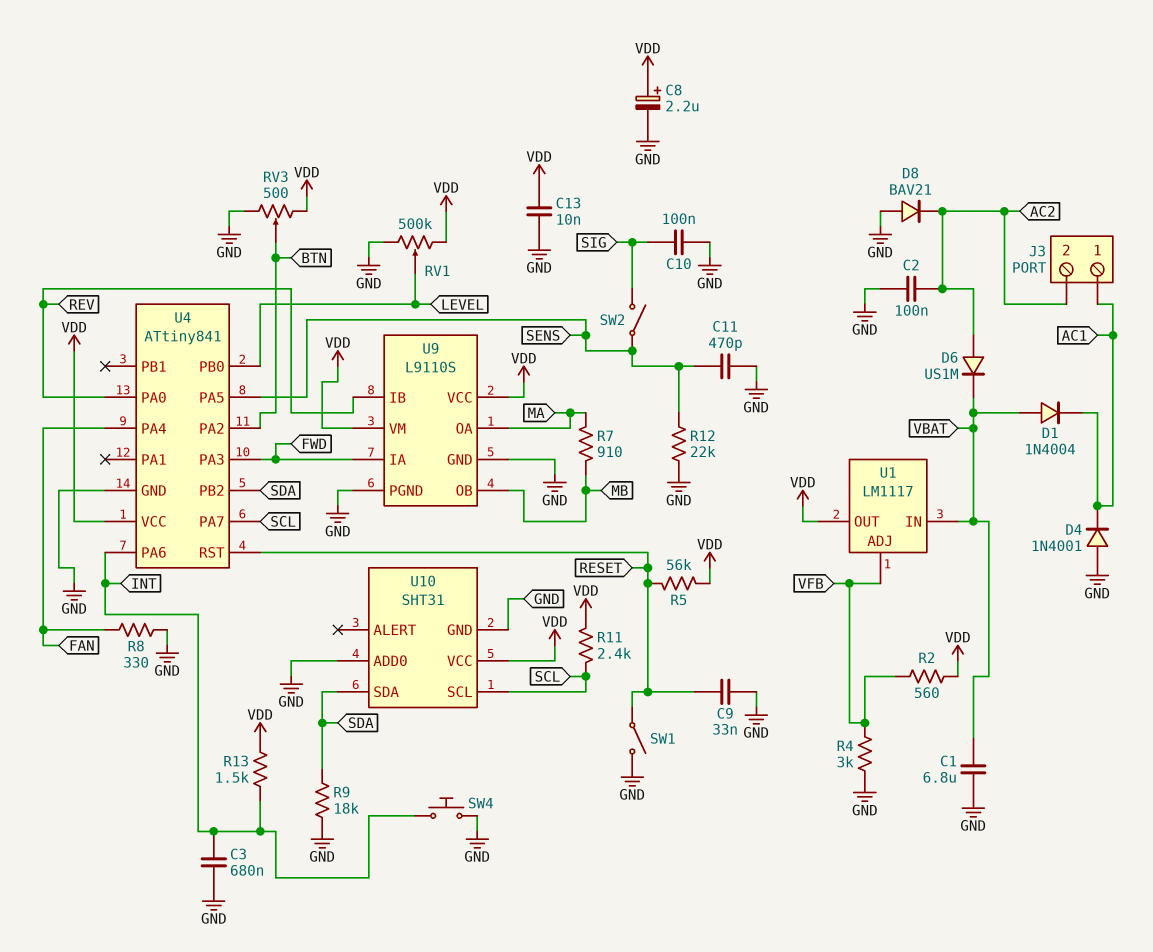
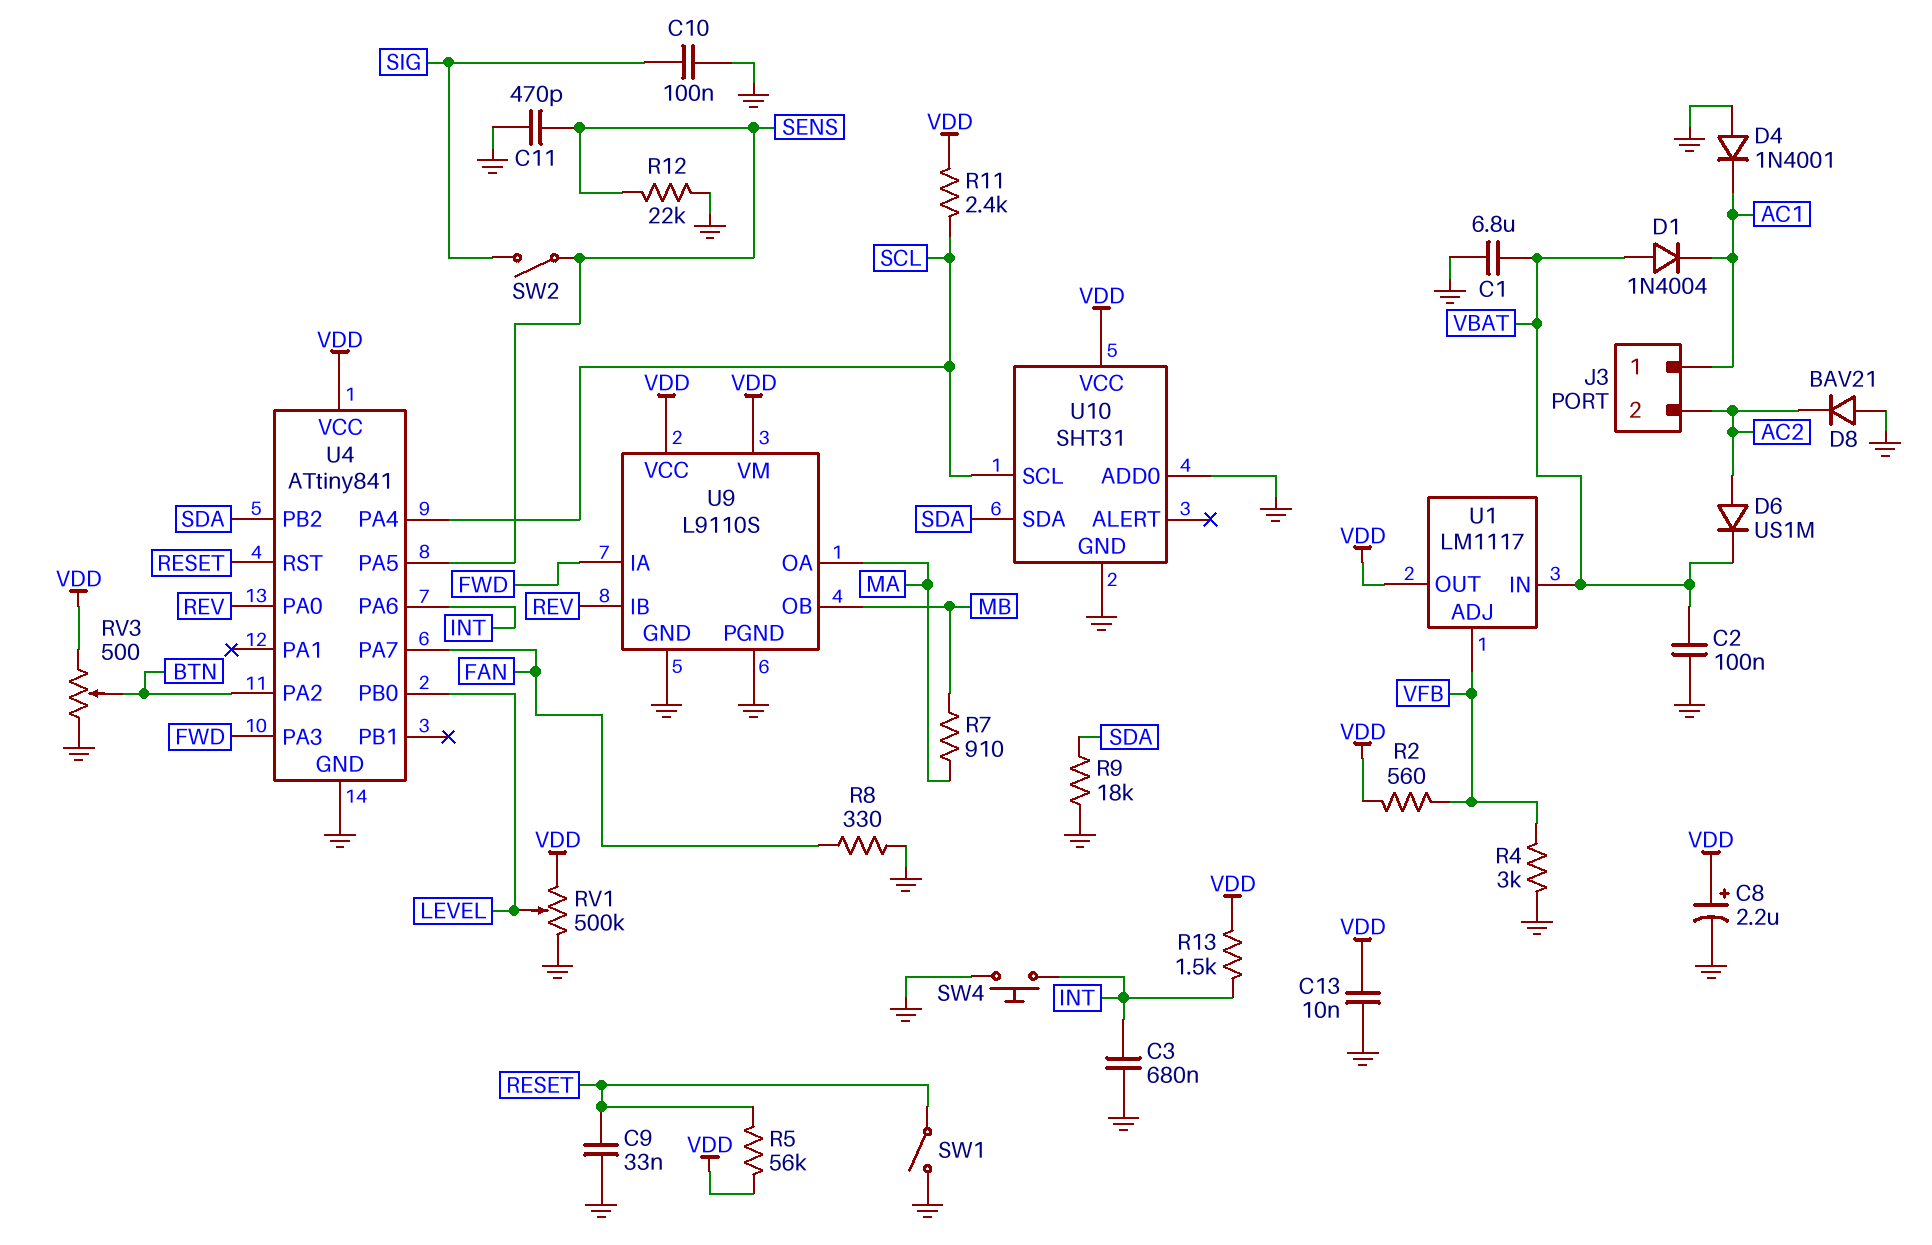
C2: 100nF (AC2, GND) -> 100nF (GND, VBAT)
U4 pin PA4: FAN -> SCL
U4 pin PA7: SCL -> FAN

